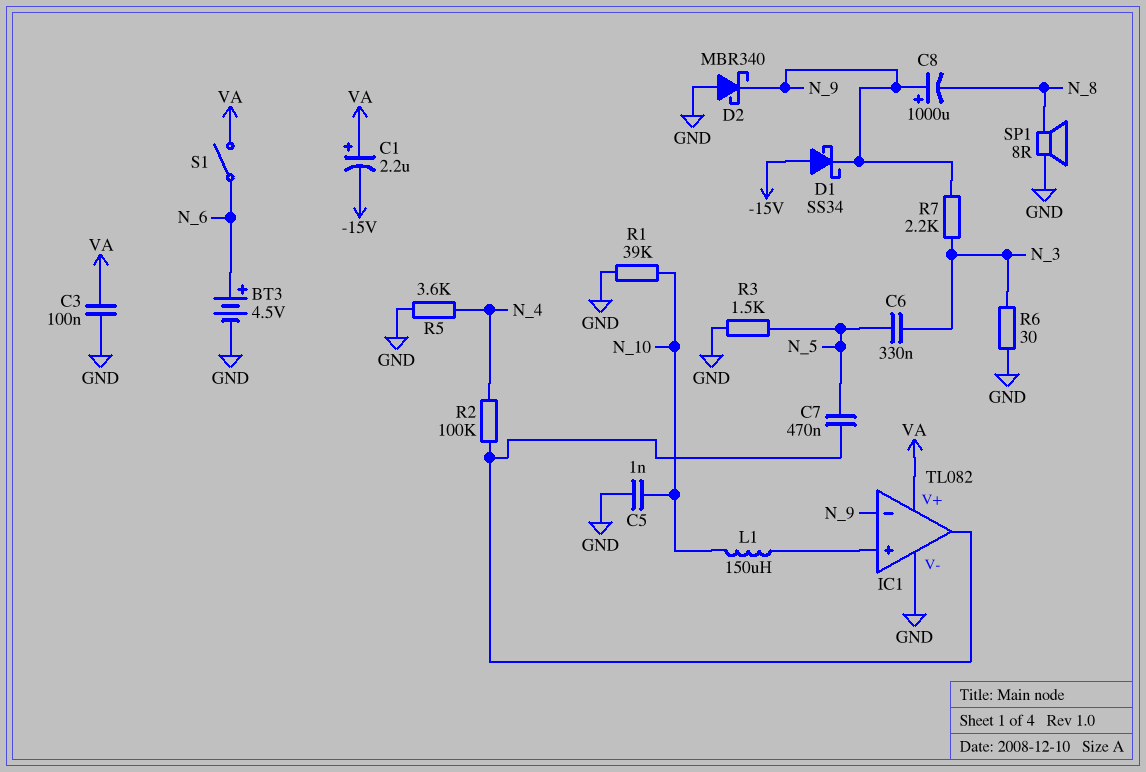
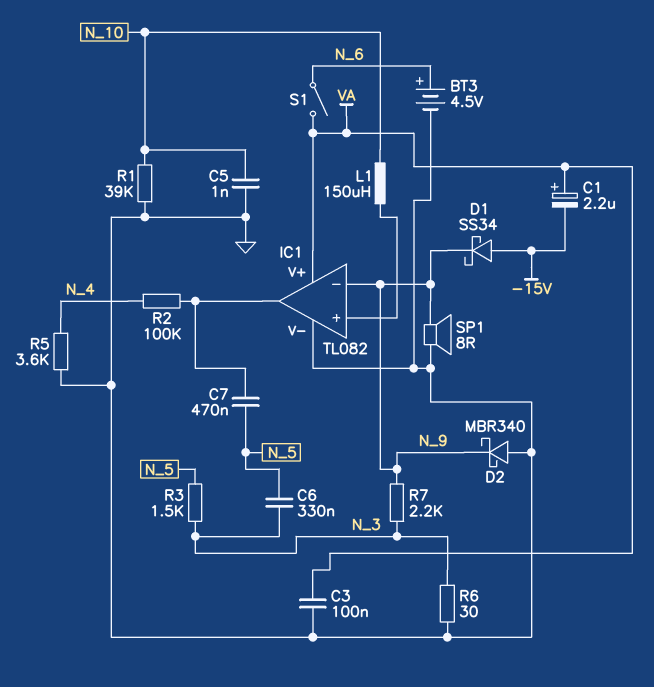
C8: 1000uF (plus N_9, minus N_8) -> none
R3: 1.5k (GND, N_5) -> 1.5k (N_3, N_5)
SP1: speaker 8R (GND, N_8) -> speaker 8R (GND, N_9)

